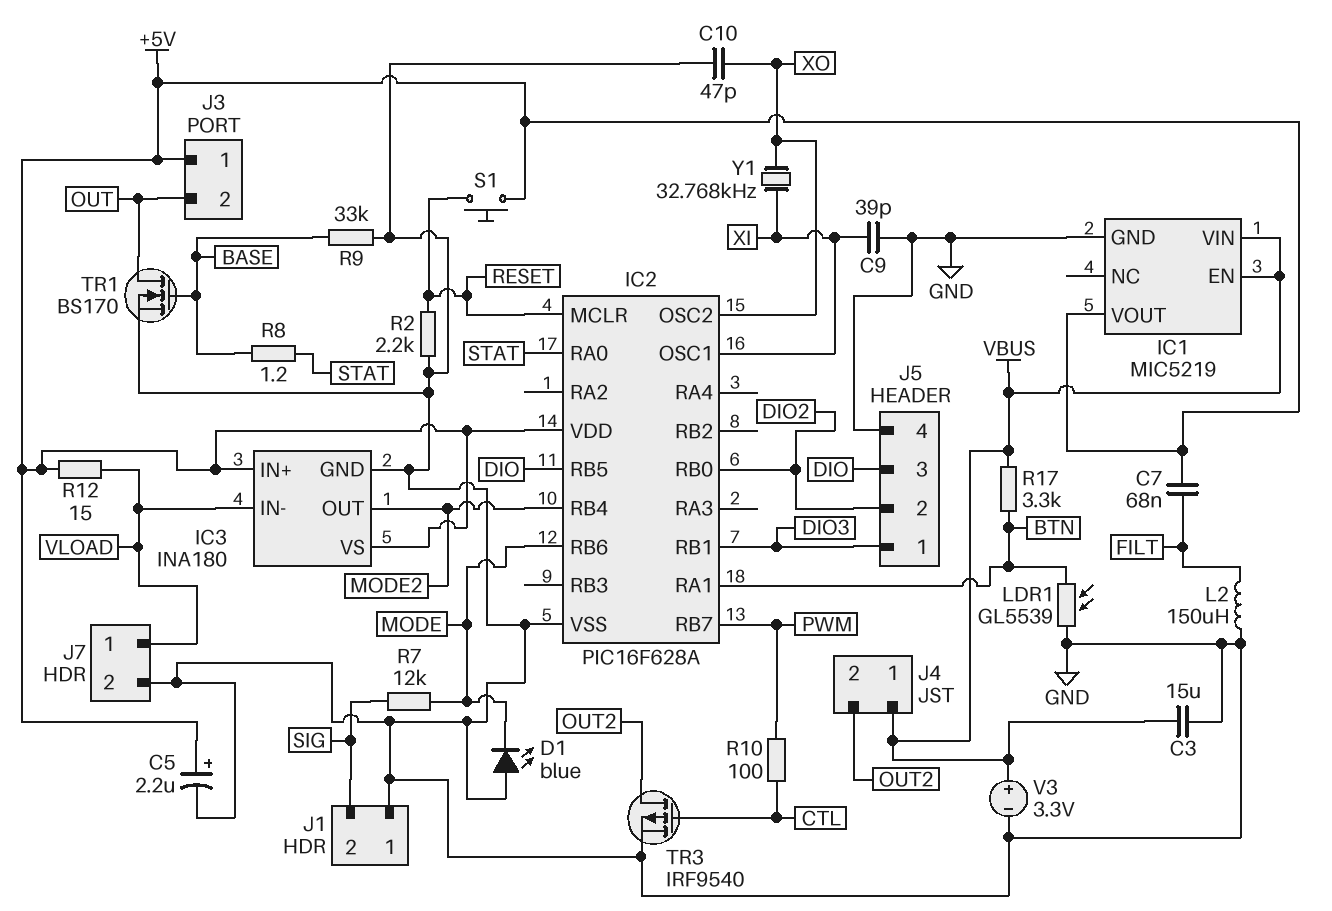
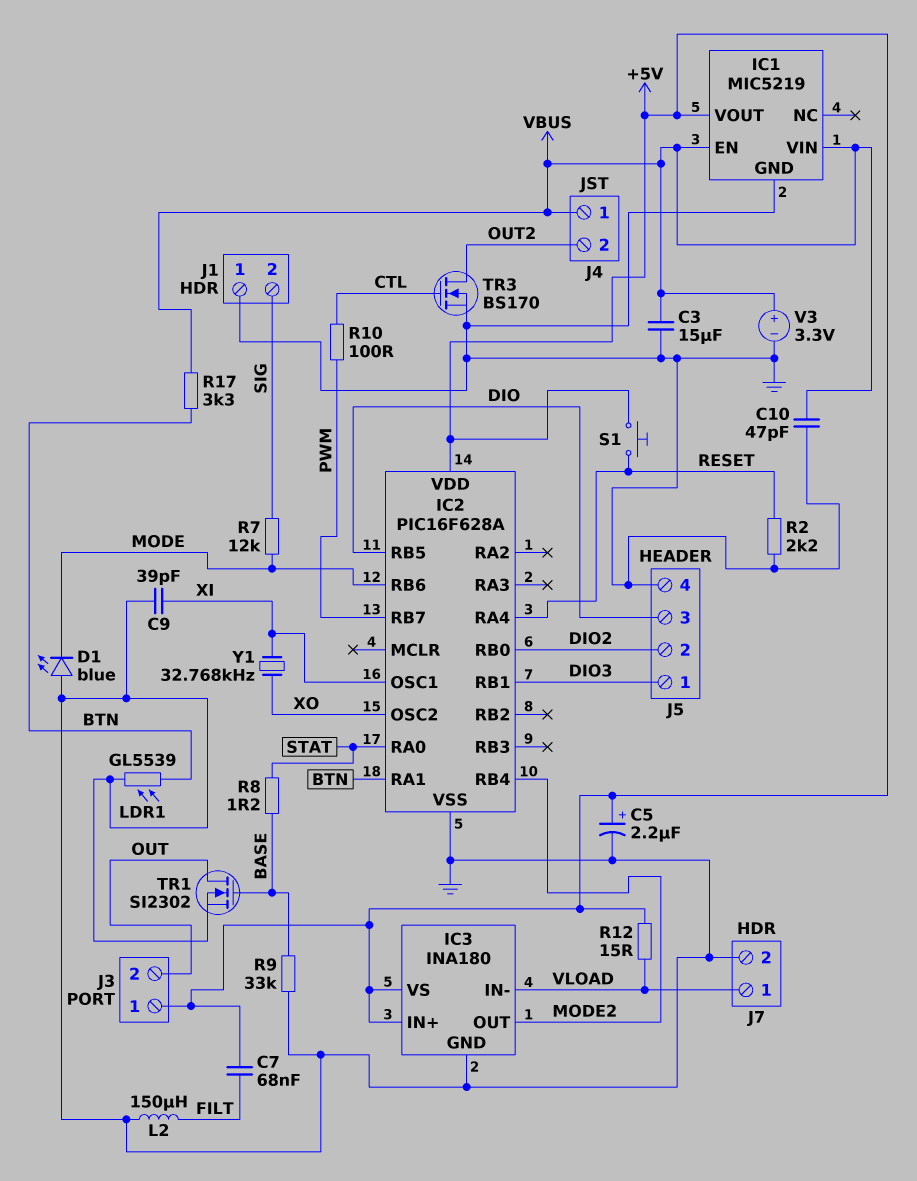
C10: 47pF (GND, XO) -> 47pF (GND, VBUS)
IC2 pin MCLR: RESET -> none
IC2 pin RA4: none -> RESET
TR1: NMOS BS170 (G BASE, D OUT, S GND) -> NMOS SI2302 (G BASE, D OUT, S GND)
TR3: PMOS IRF9540 (G CTL, D OUT2, S GND) -> NMOS BS170 (G CTL, D OUT2, S GND)

